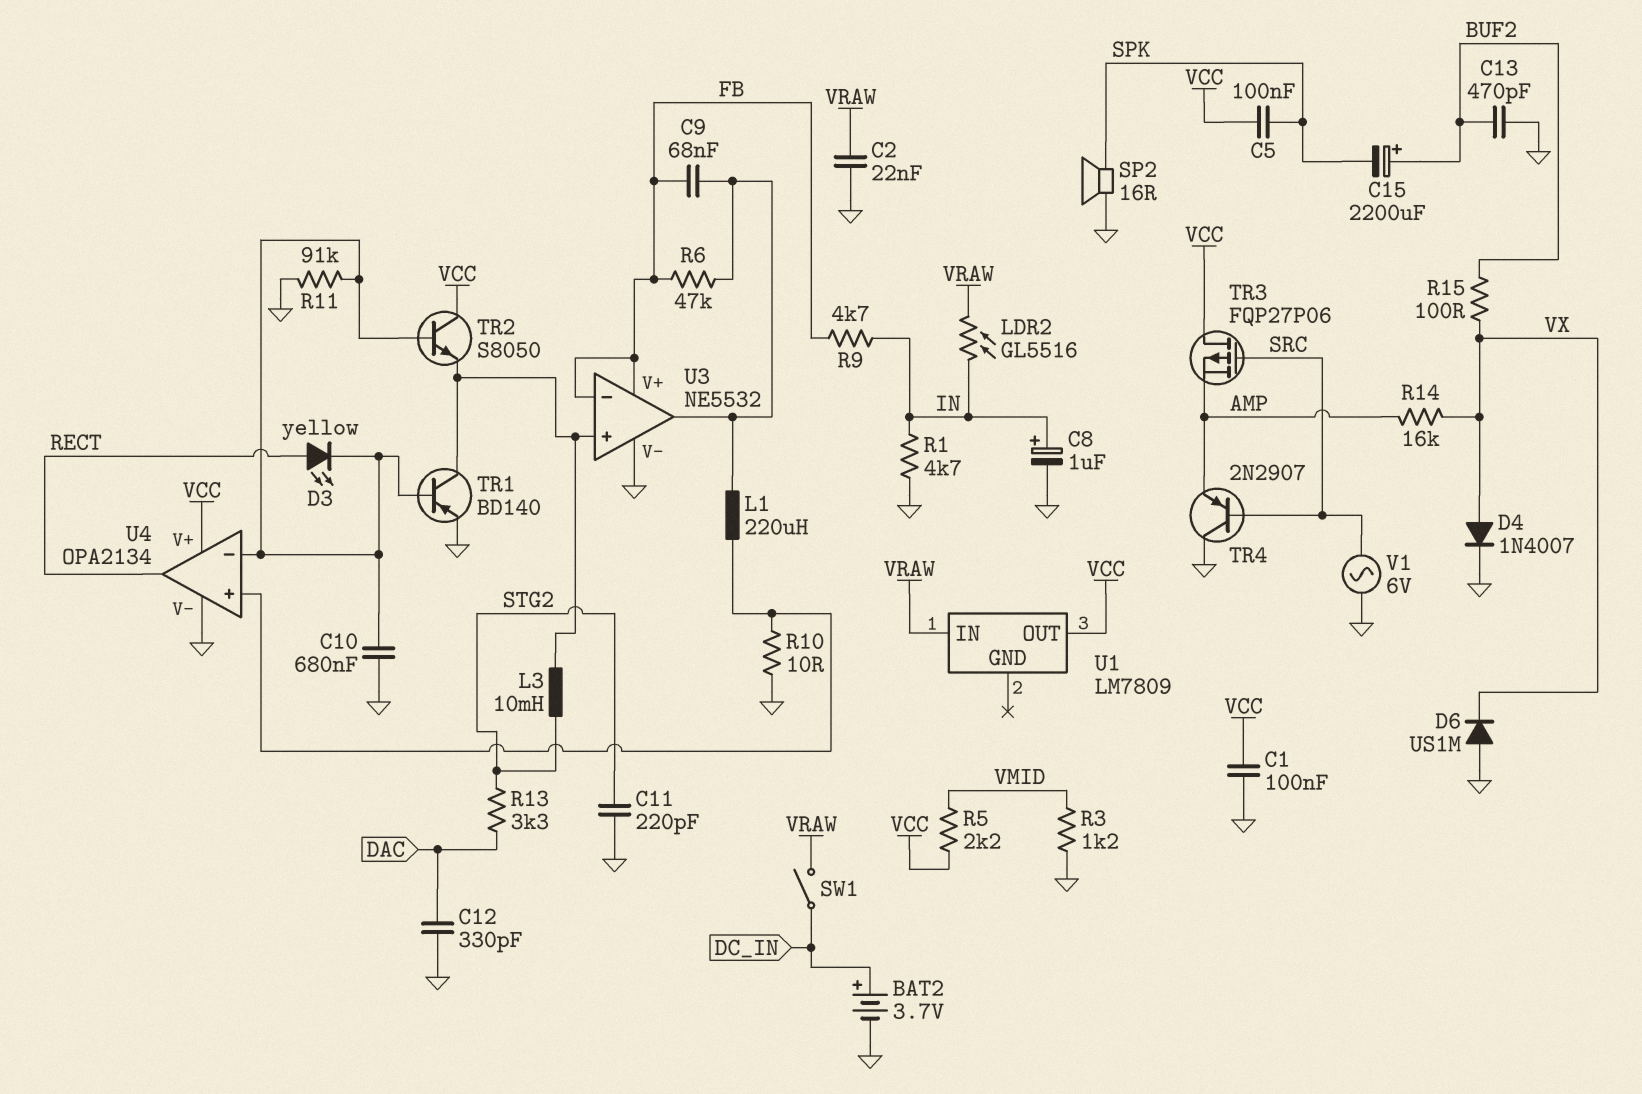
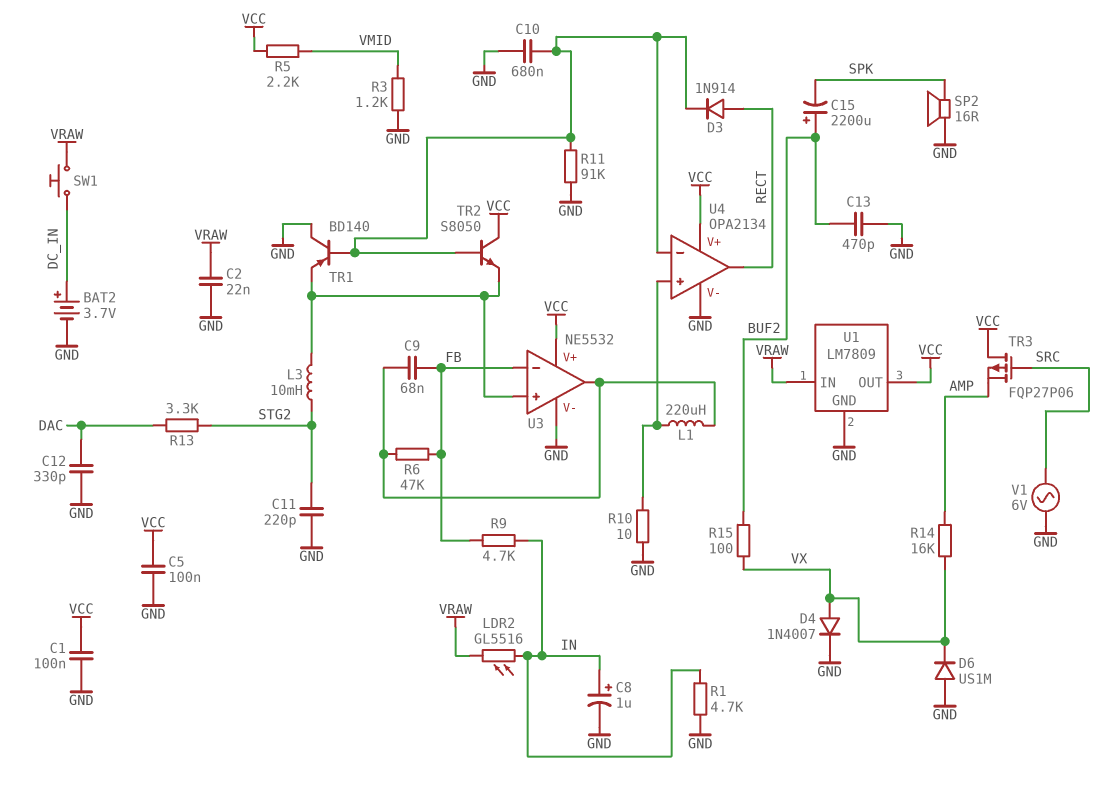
C5: 100nF (SPK, VCC) -> 100nF (GND, VCC)
D3: LED yellow (A RECT, K U4/in-) -> diode 1N914 (A RECT, K U4/in-)
SW1: switch (DC_IN, VRAW) -> button (DC_IN, VRAW)
TR1: PNP BD140 (B U4/in-, C U3/in+, E GND) -> PNP BD140 (B U4/in-, C GND, E U3/in+)
TR4: PNP 2N2907 (B SRC, C GND, E AMP) -> none
U1 pin GND: none -> GND
U3 pin V+: FB -> VCC

